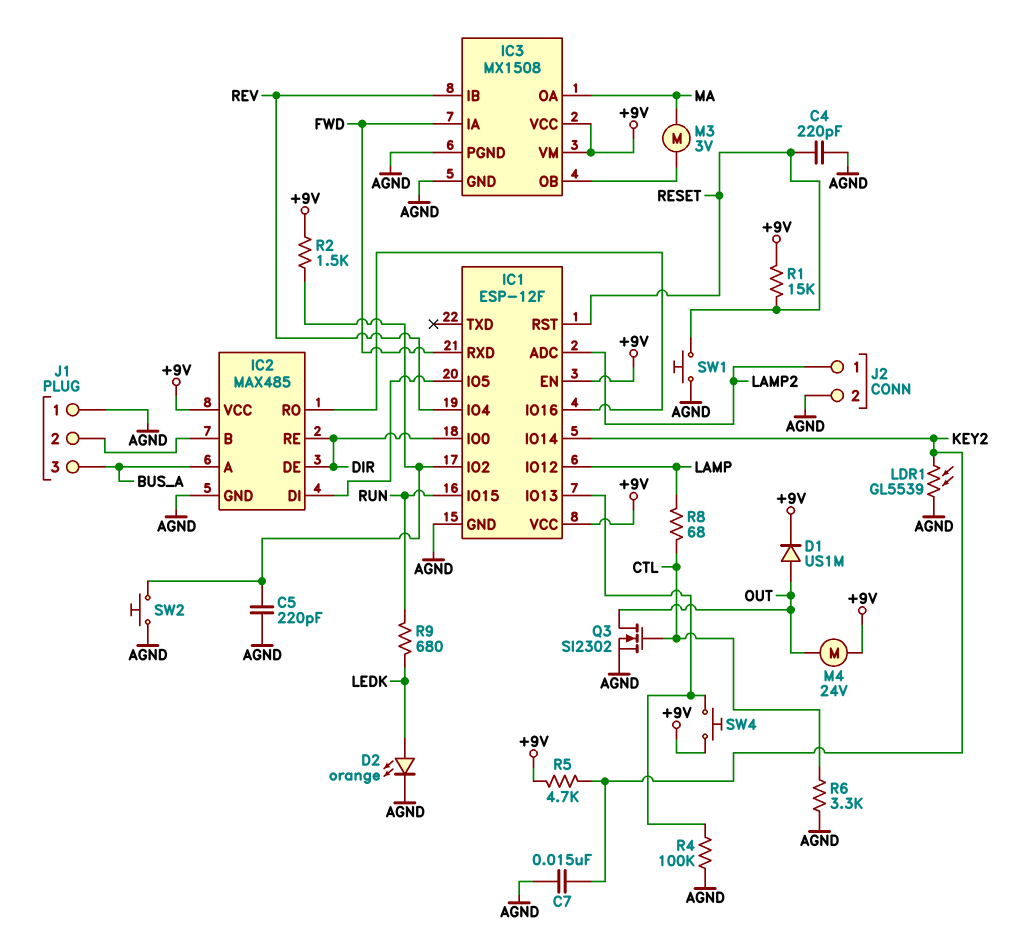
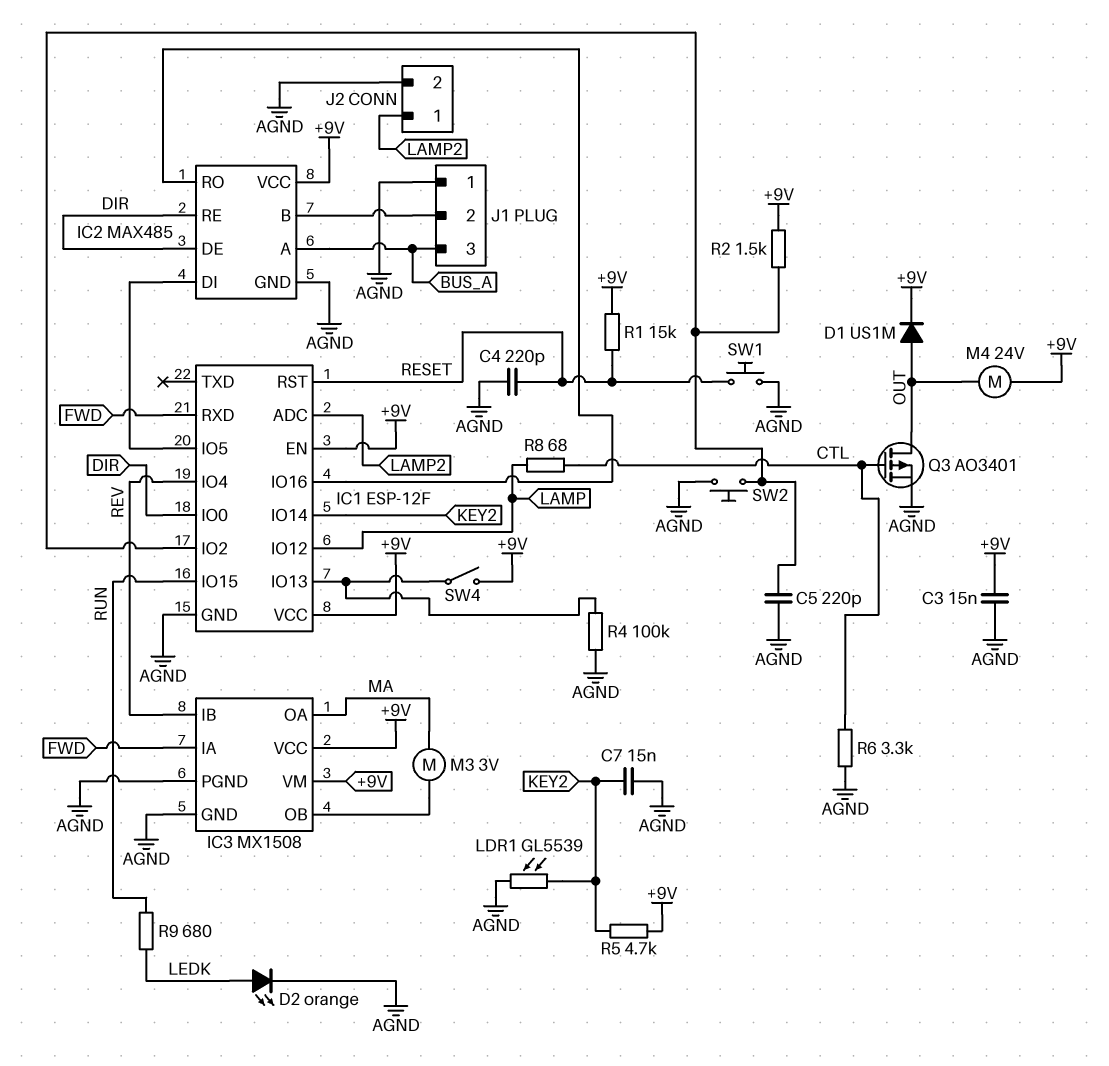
C3: none -> 15nF (+9V, AGND)
Q3: NMOS SI2302 (G CTL, D OUT, S AGND) -> PMOS AO3401 (G CTL, D OUT, S AGND)
SW4: button (+9V, IC1/IO13) -> switch (+9V, IC1/IO13)

